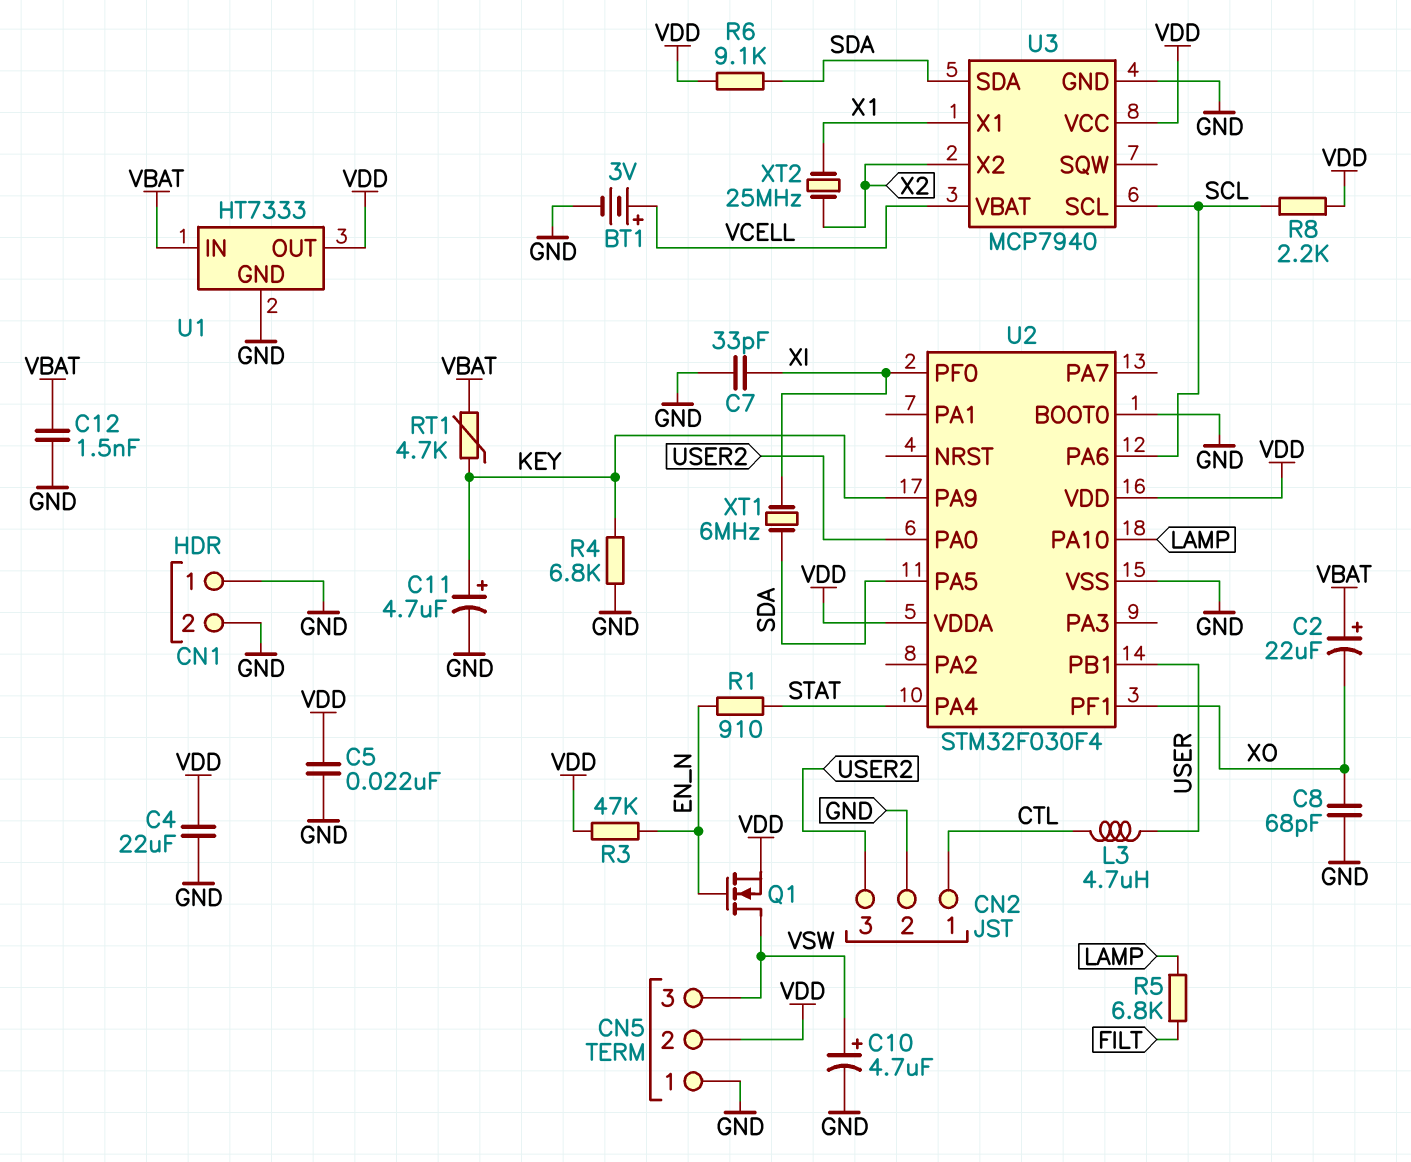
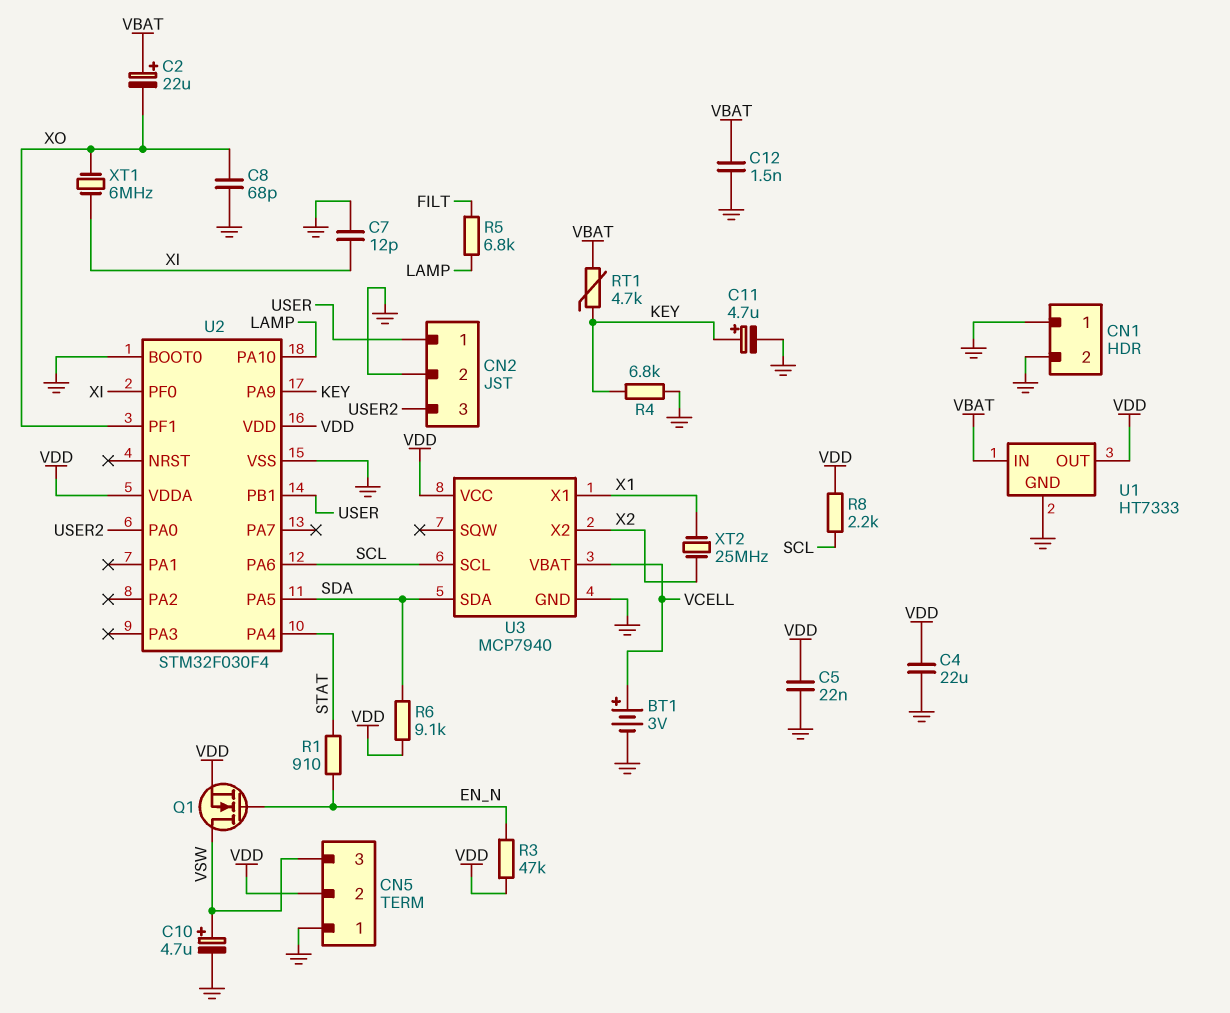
C7: 33pF (GND, XI) -> 12pF (GND, XI)
CN2 pin 1: CTL -> USER
L3: 4.7uH (CTL, USER) -> none
XT1: 6MHz (SDA, XI) -> 6MHz (XI, XO)

